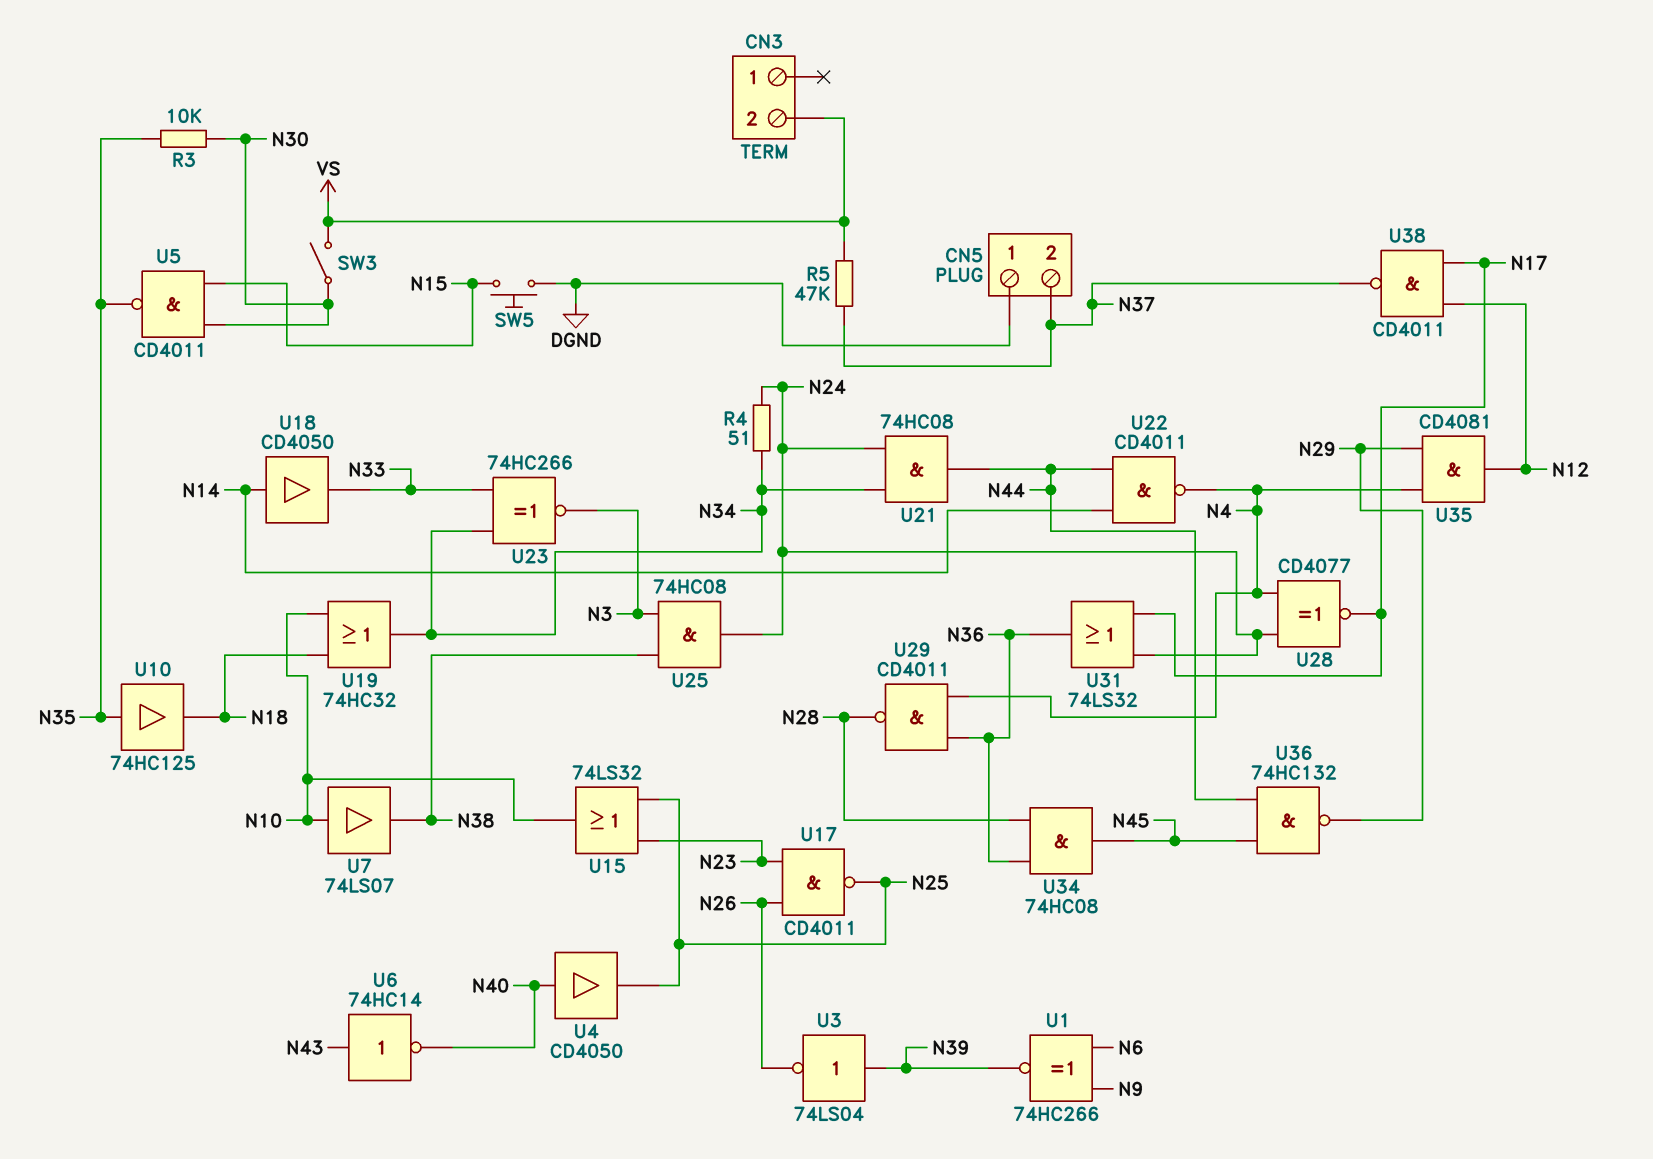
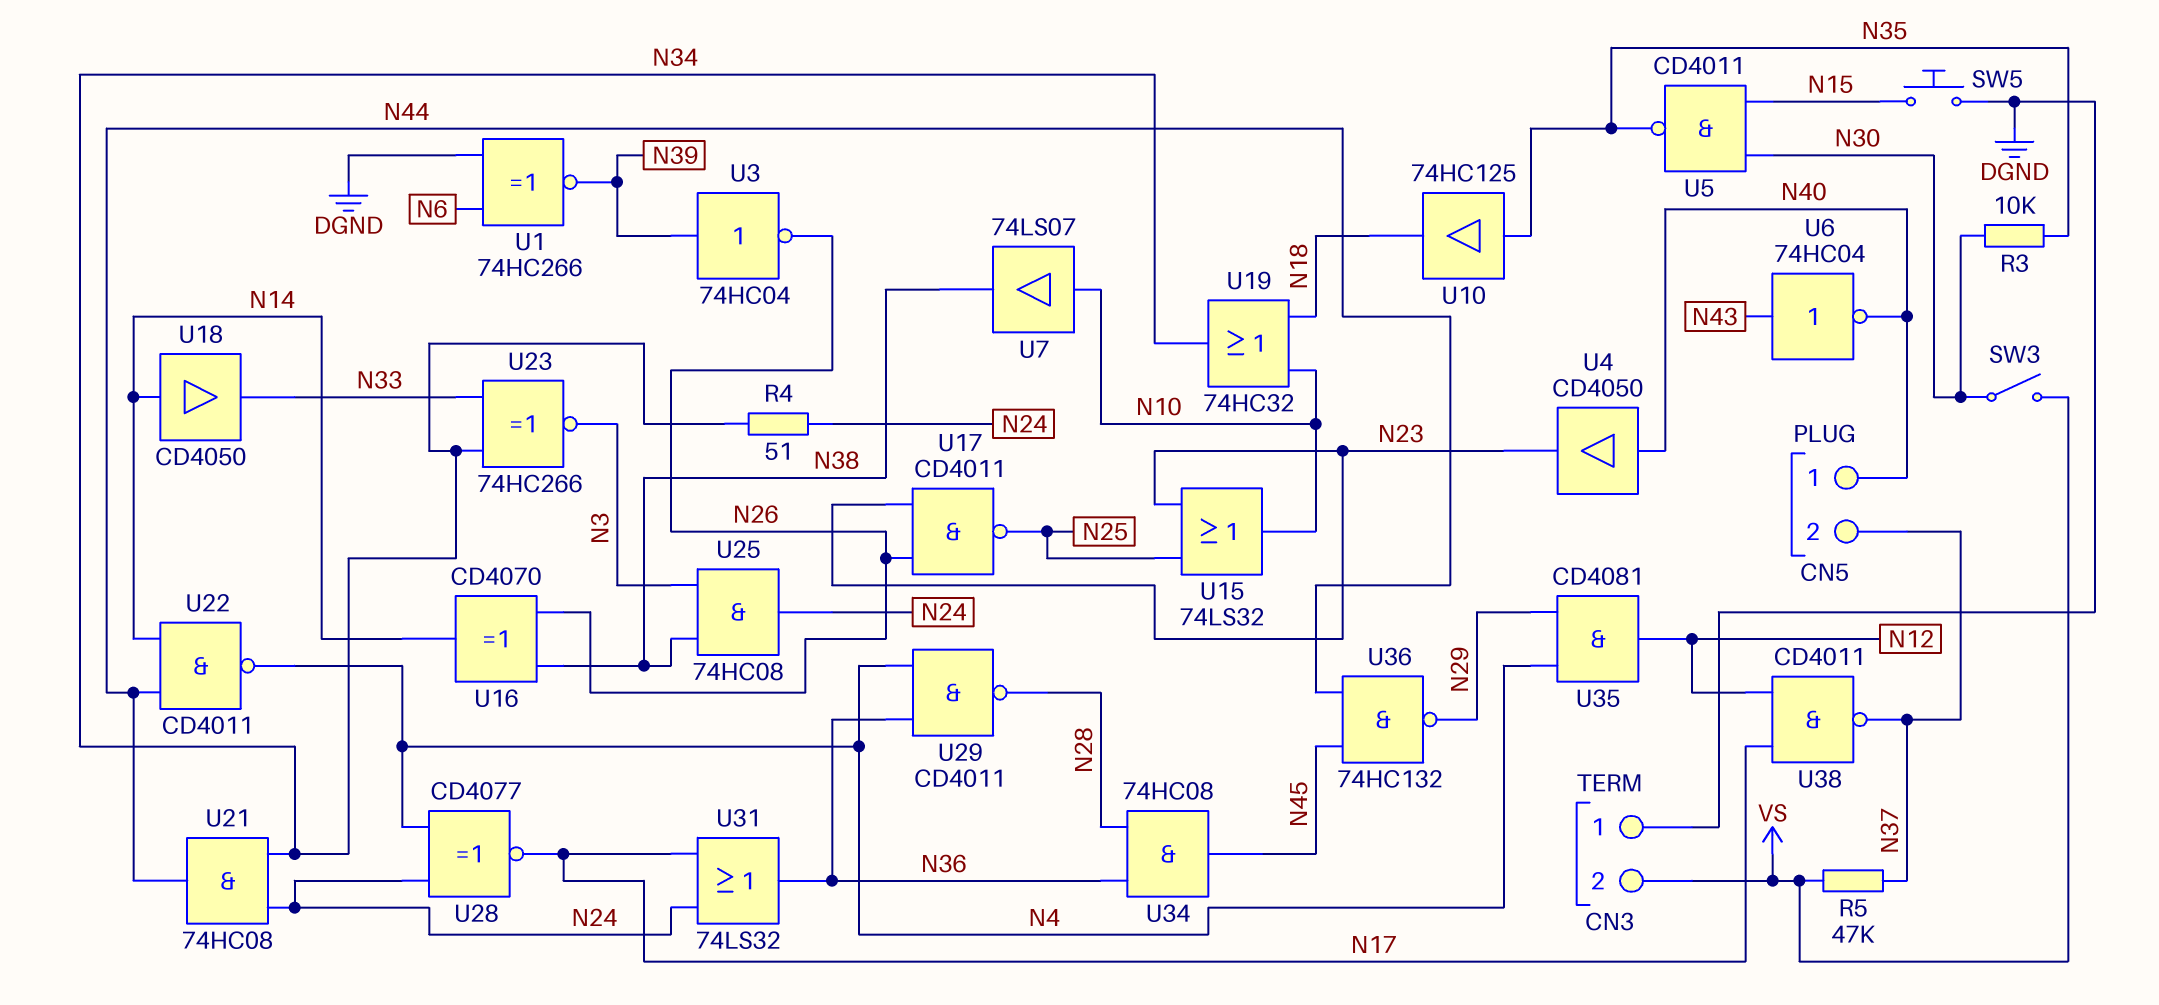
CN3 pin 1: none -> DGND
CN5 pin 1: DGND -> N40
U1: XNOR 74HC266 (in N6, in N9, out N39) -> XNOR 74HC266 (in DGND, in N6, out N39)
U3: NOT 74LS04 (in N39, out N26) -> NOT 74HC04 (in N39, out N26)
U4: buffer CD4050 (in N40, out N25) -> buffer CD4050 (in N40, out N23)
U6: NOT 74HC14 (in N43, out N40) -> NOT 74HC04 (in N43, out N40)
U16: none -> XOR CD4070 (in N26, in N38, out N14)

